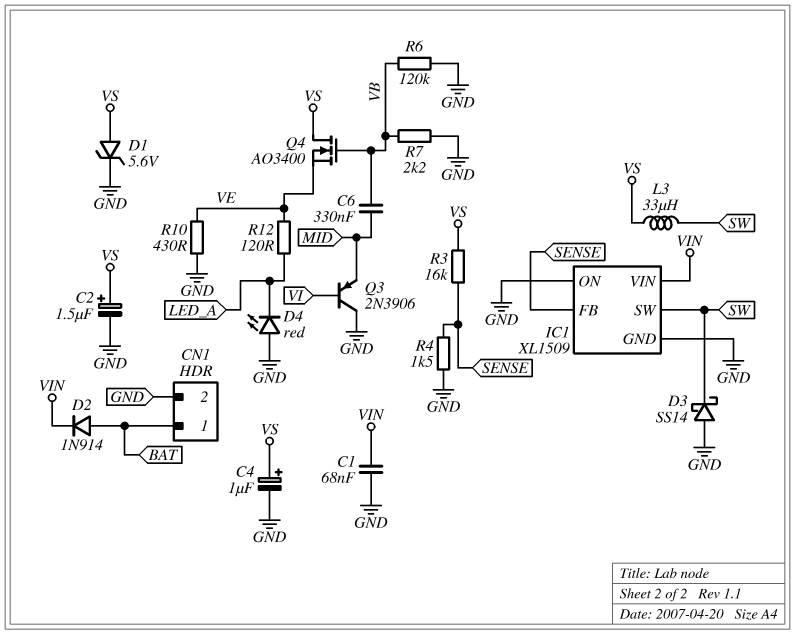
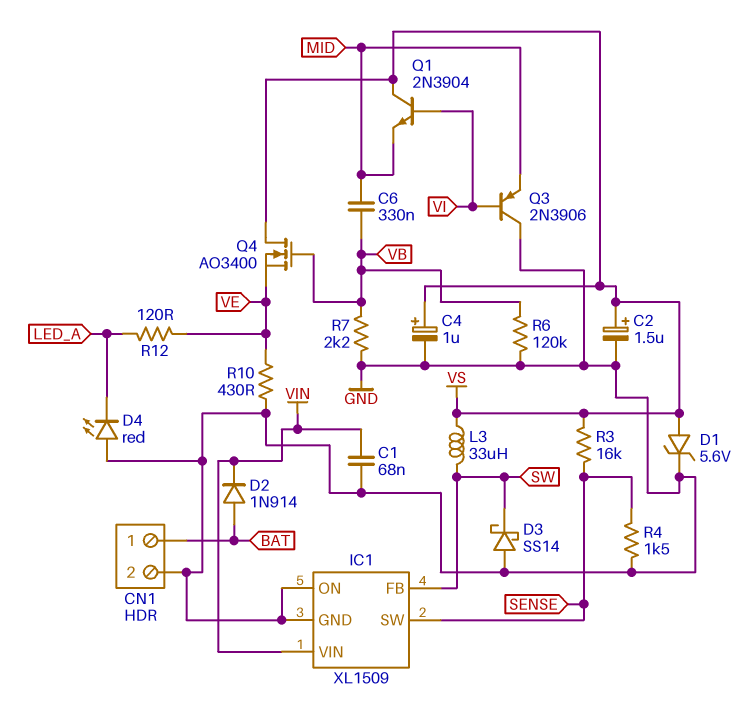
IC1 pin FB: SENSE -> SW
IC1 pin SW: SW -> SENSE
Q1: none -> NPN 2N3904 (B VI, C VS, E MID)

